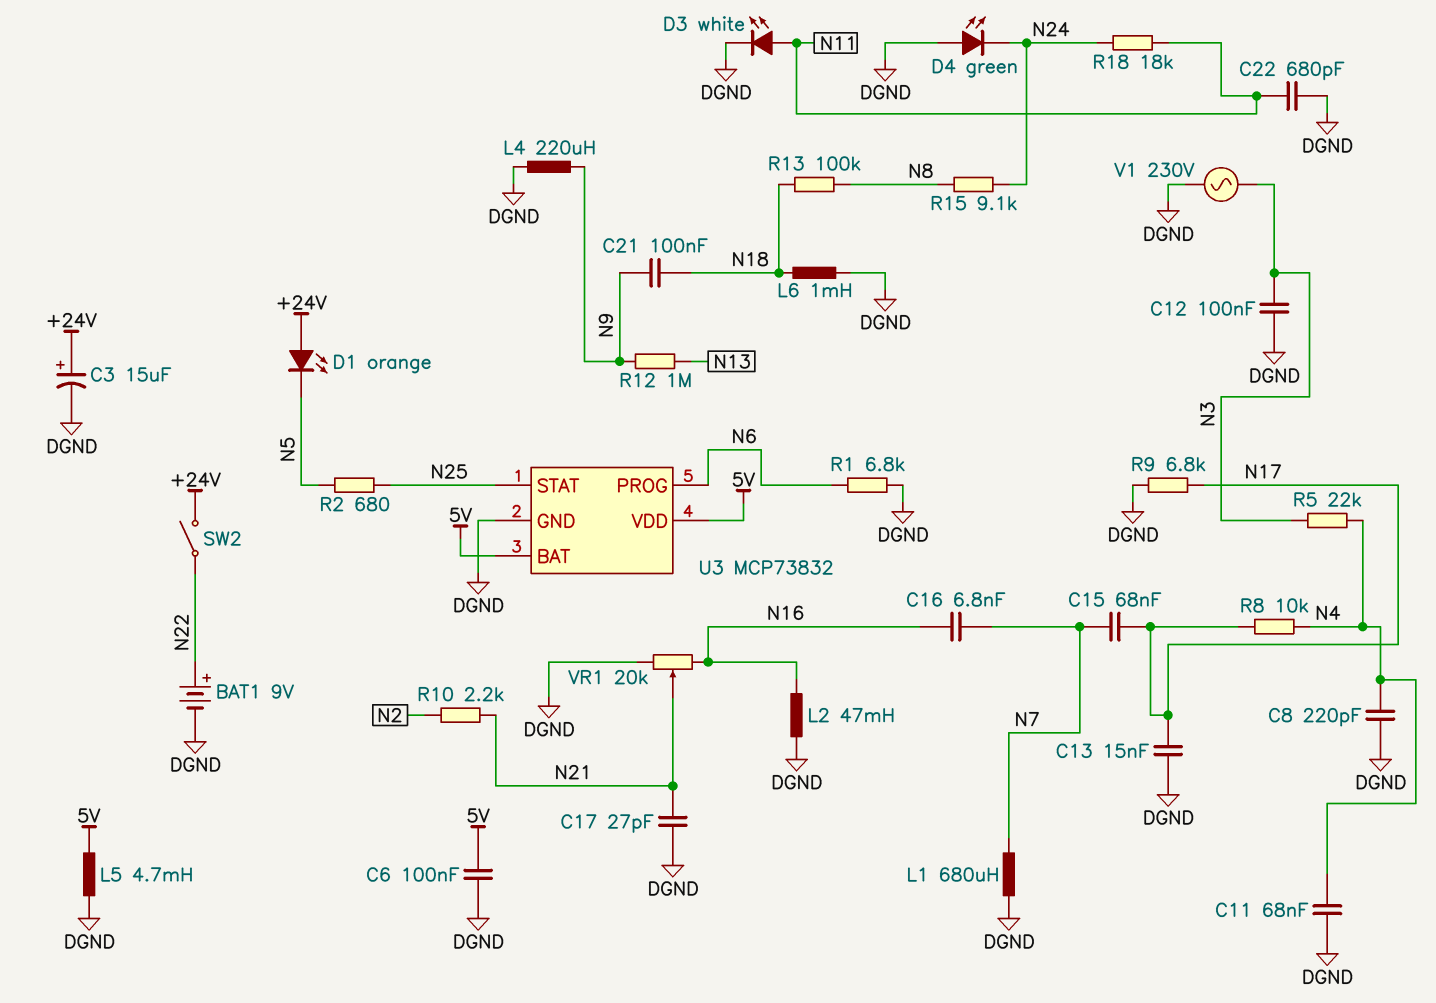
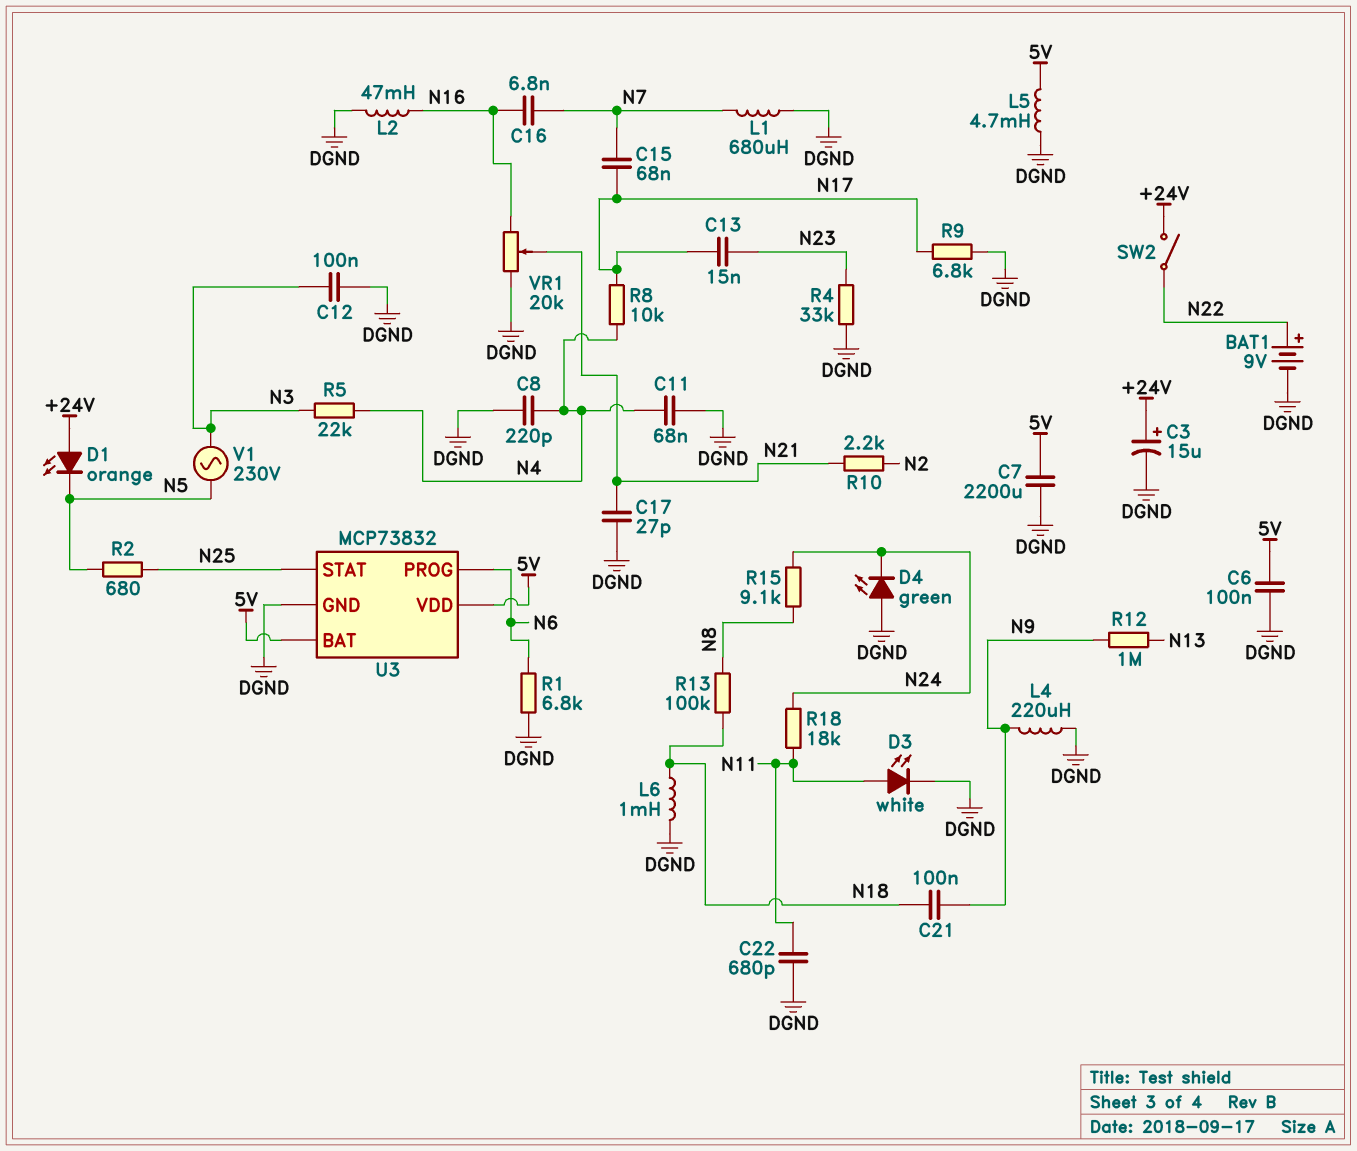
C7: none -> 2200uF (5V, DGND)
C13: 15nF (DGND, N17) -> 15nF (N17, N23)
R4: none -> 33k (DGND, N23)
V1: AC 230V (DGND, N3) -> AC 230V (N3, N5)

